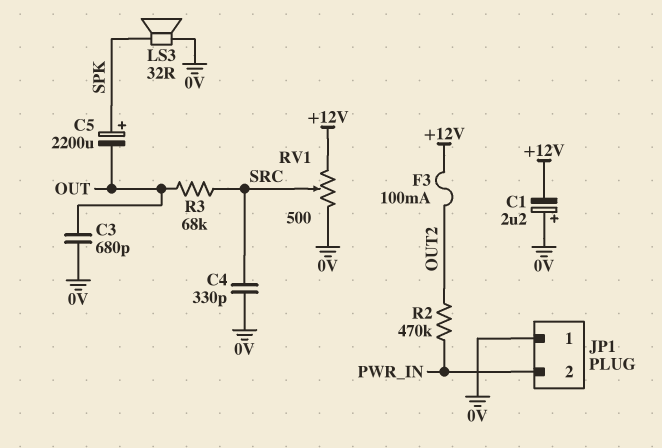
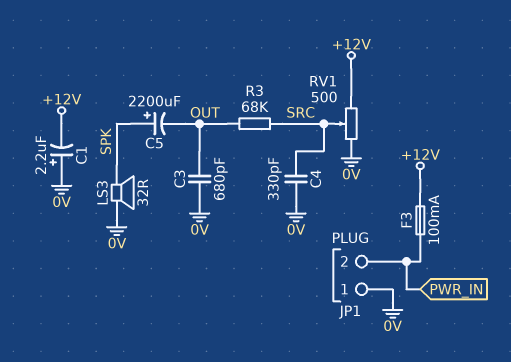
F3: 100mA (+12V, OUT2) -> 100mA (+12V, PWR_IN)
R2: 470k (OUT2, PWR_IN) -> none

